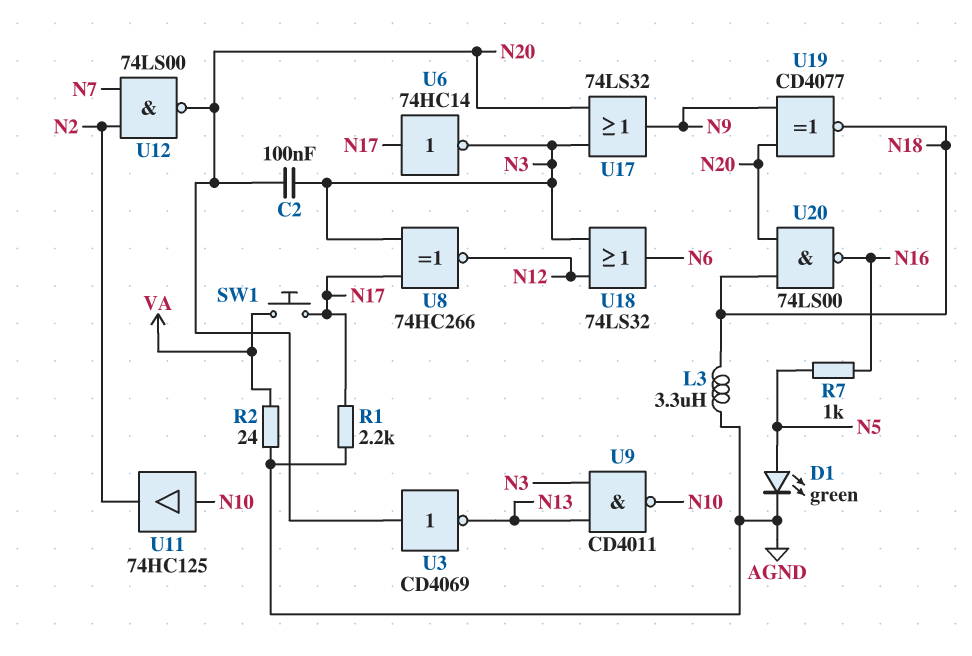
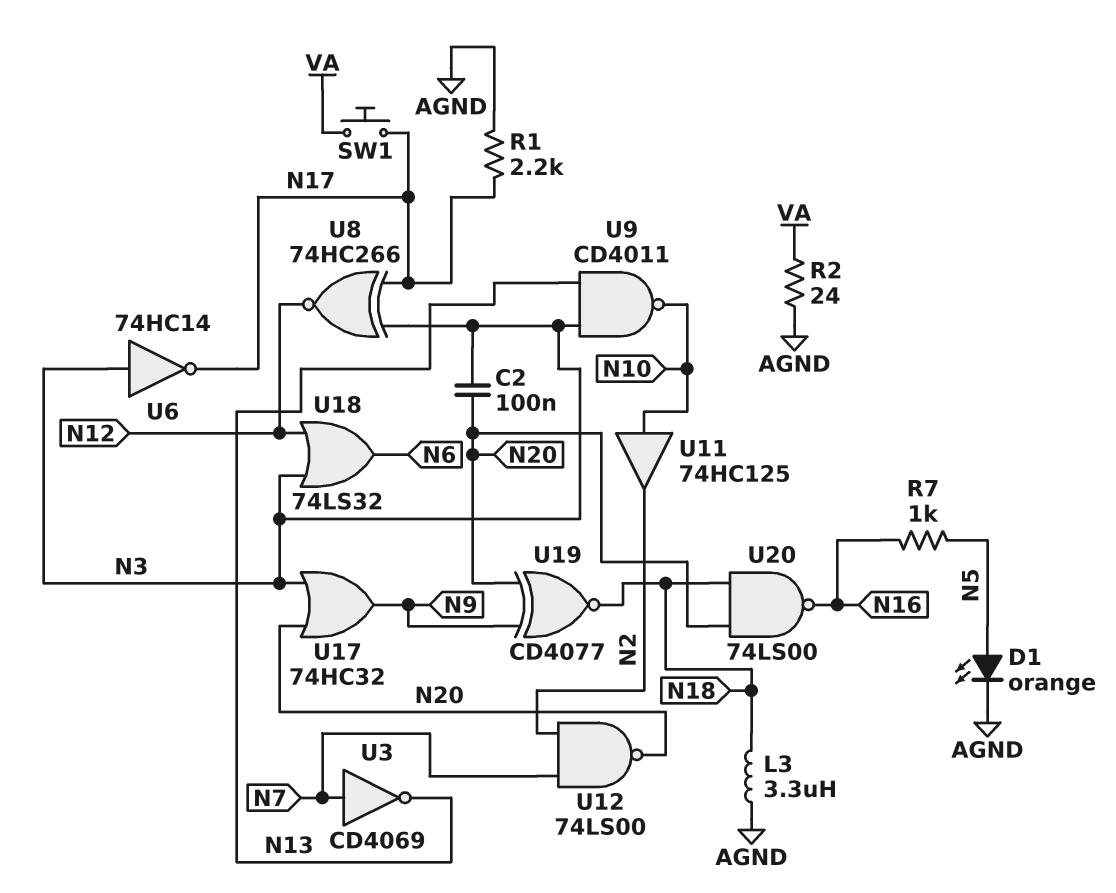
D1: LED green (A N5, K AGND) -> LED orange (A N5, K AGND)
U3: NOT CD4069 (in N20, out N13) -> NOT CD4069 (in N7, out N13)
U6: NOT 74HC14 (in N17, out N3) -> NOT 74HC14 (in N3, out N17)
U17: OR 74LS32 (in N3, in N20, out N9) -> OR 74HC32 (in N3, in N20, out N9)

